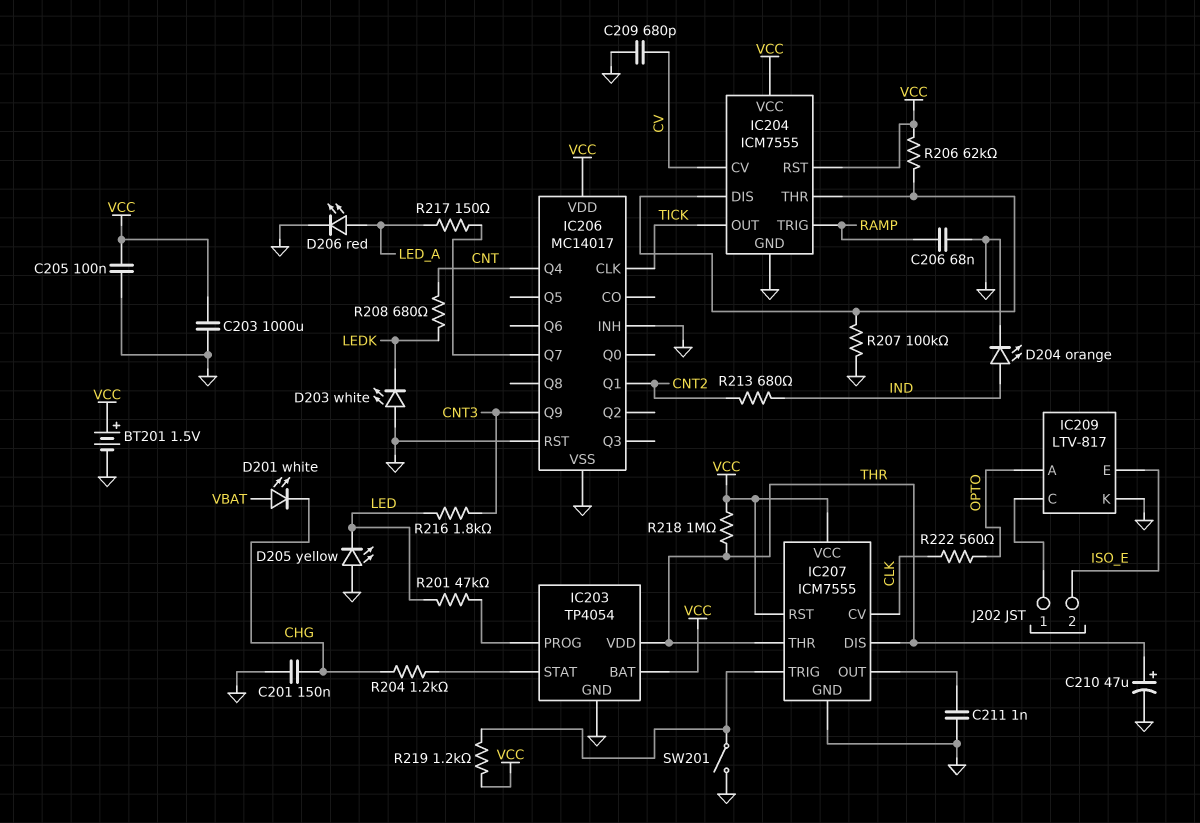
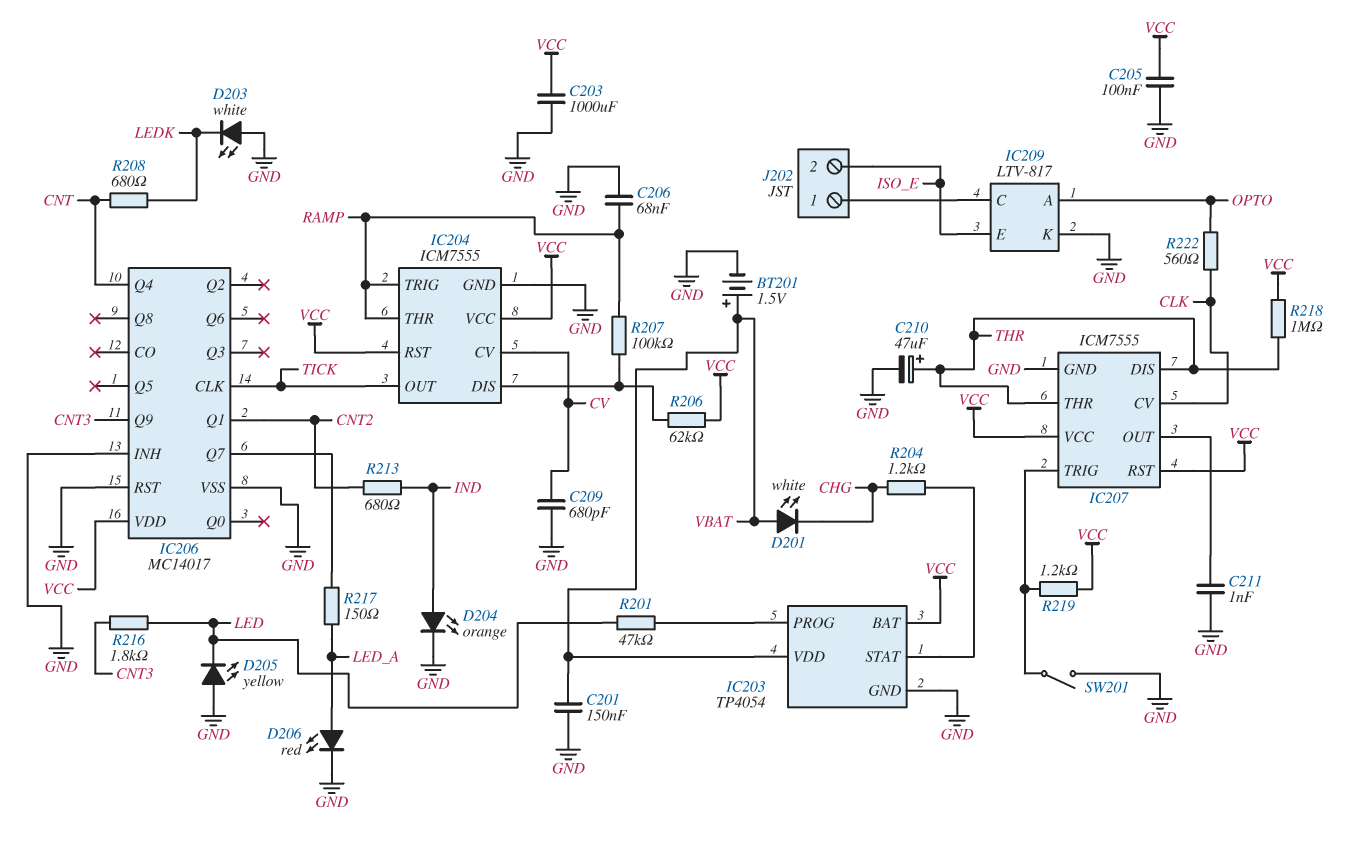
BT201: 1.5V (plus VCC, minus GND) -> 1.5V (plus VBAT, minus GND)
C201: 150nF (CHG, GND) -> 150nF (GND, VBAT)
IC203 pin VDD: THR -> VBAT
IC204 pin THR: IC204/DIS -> RAMP
R207: 100k (GND, IC204/DIS) -> 100k (IC204/DIS, RAMP)

